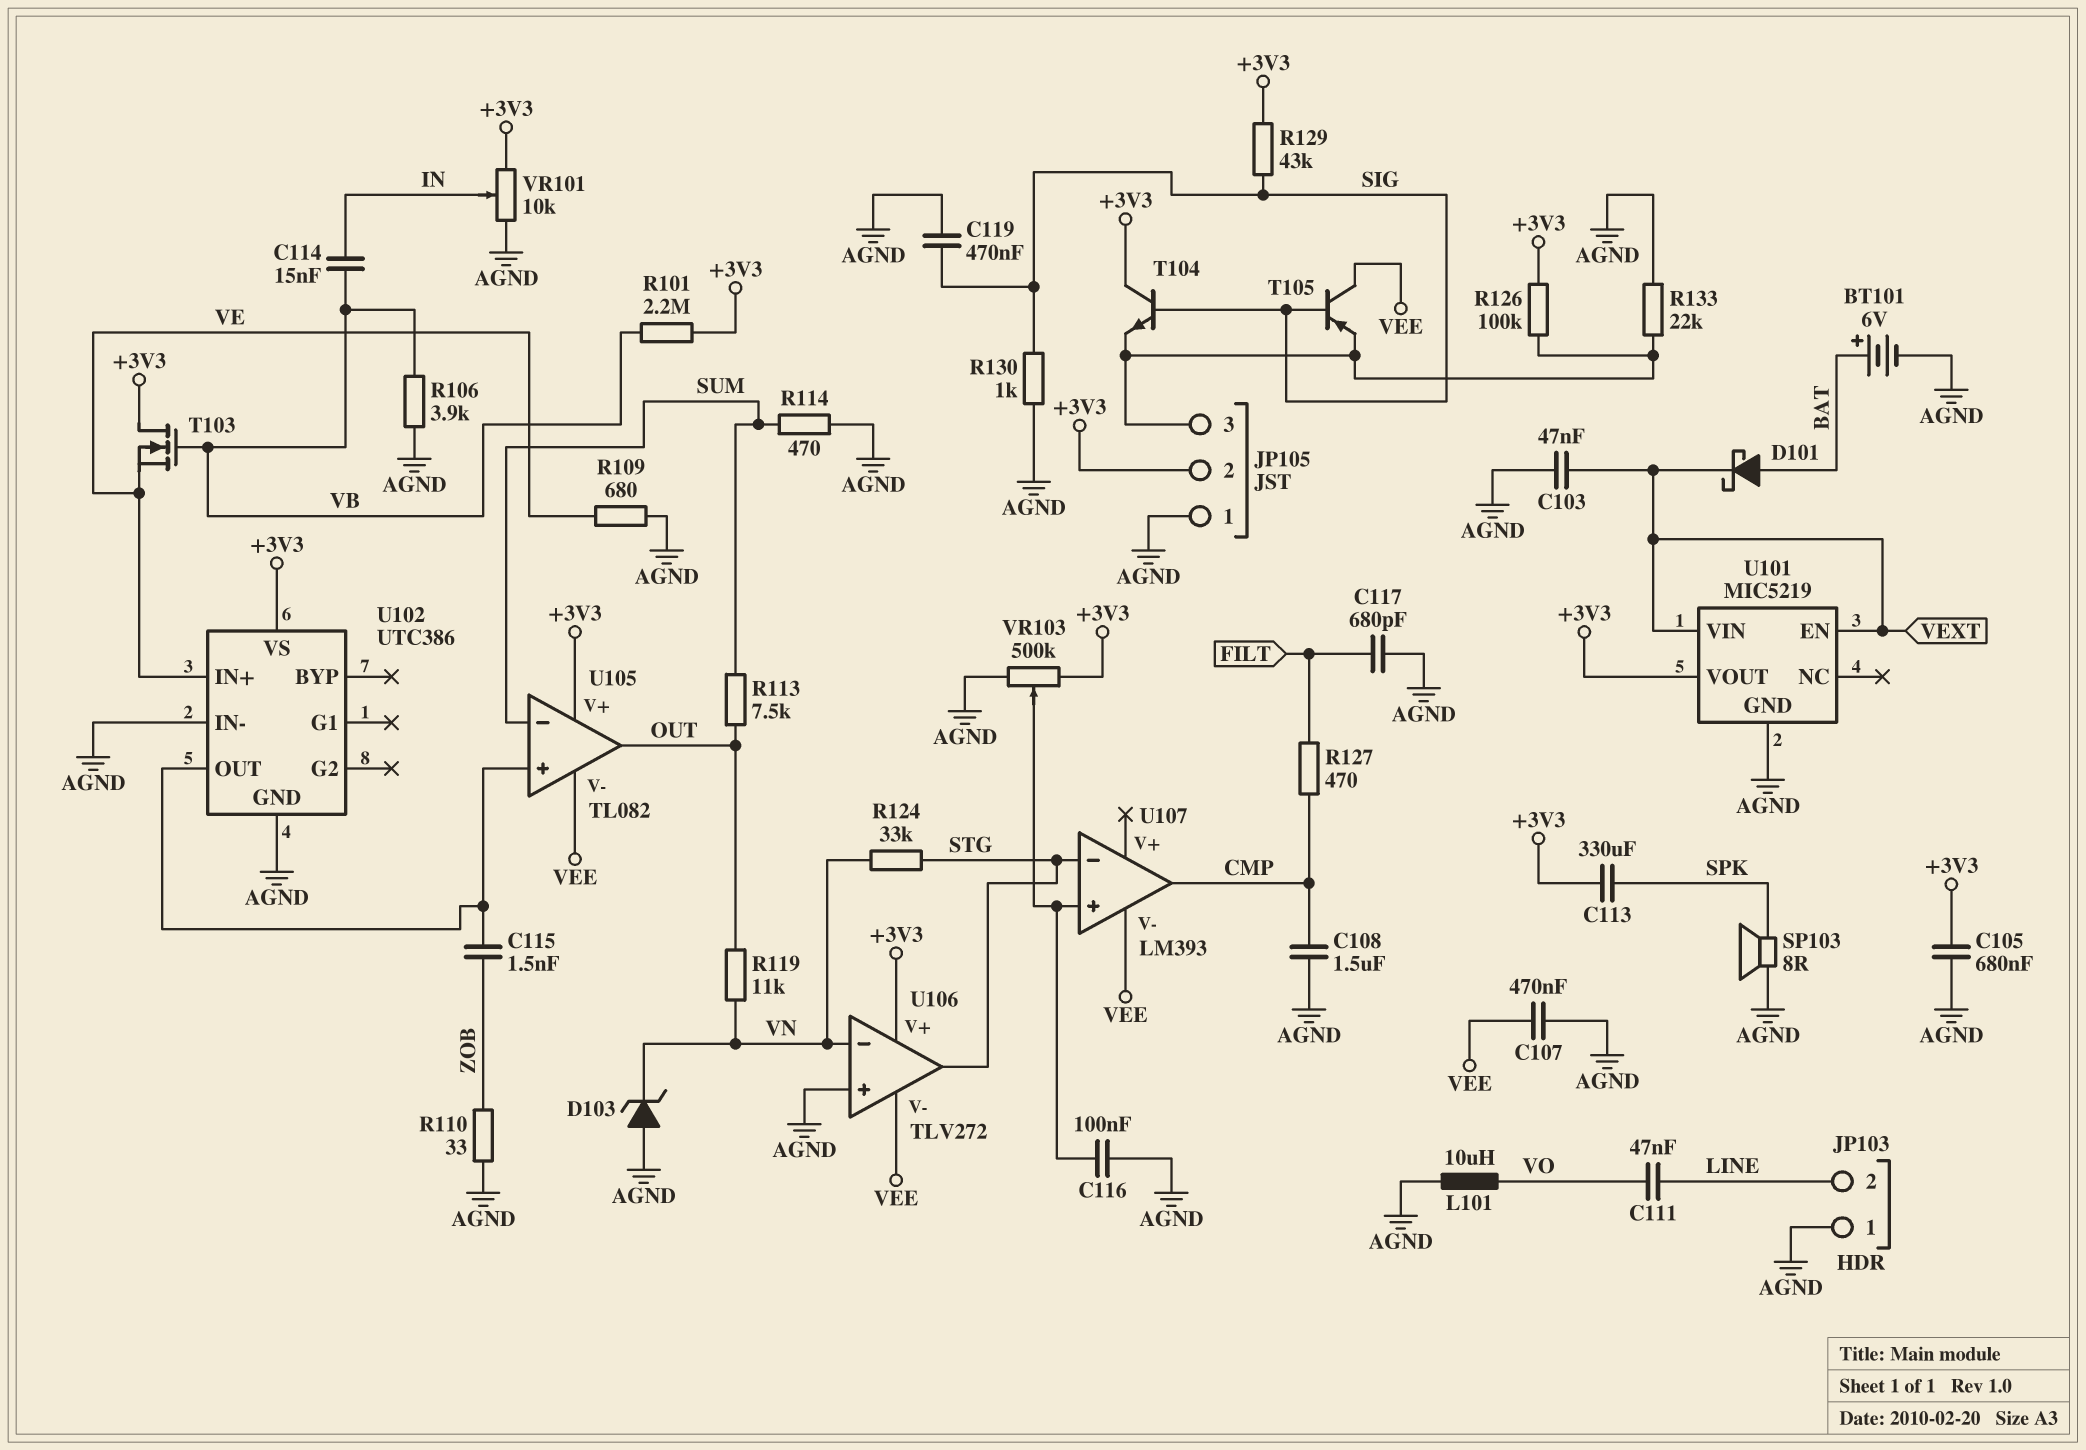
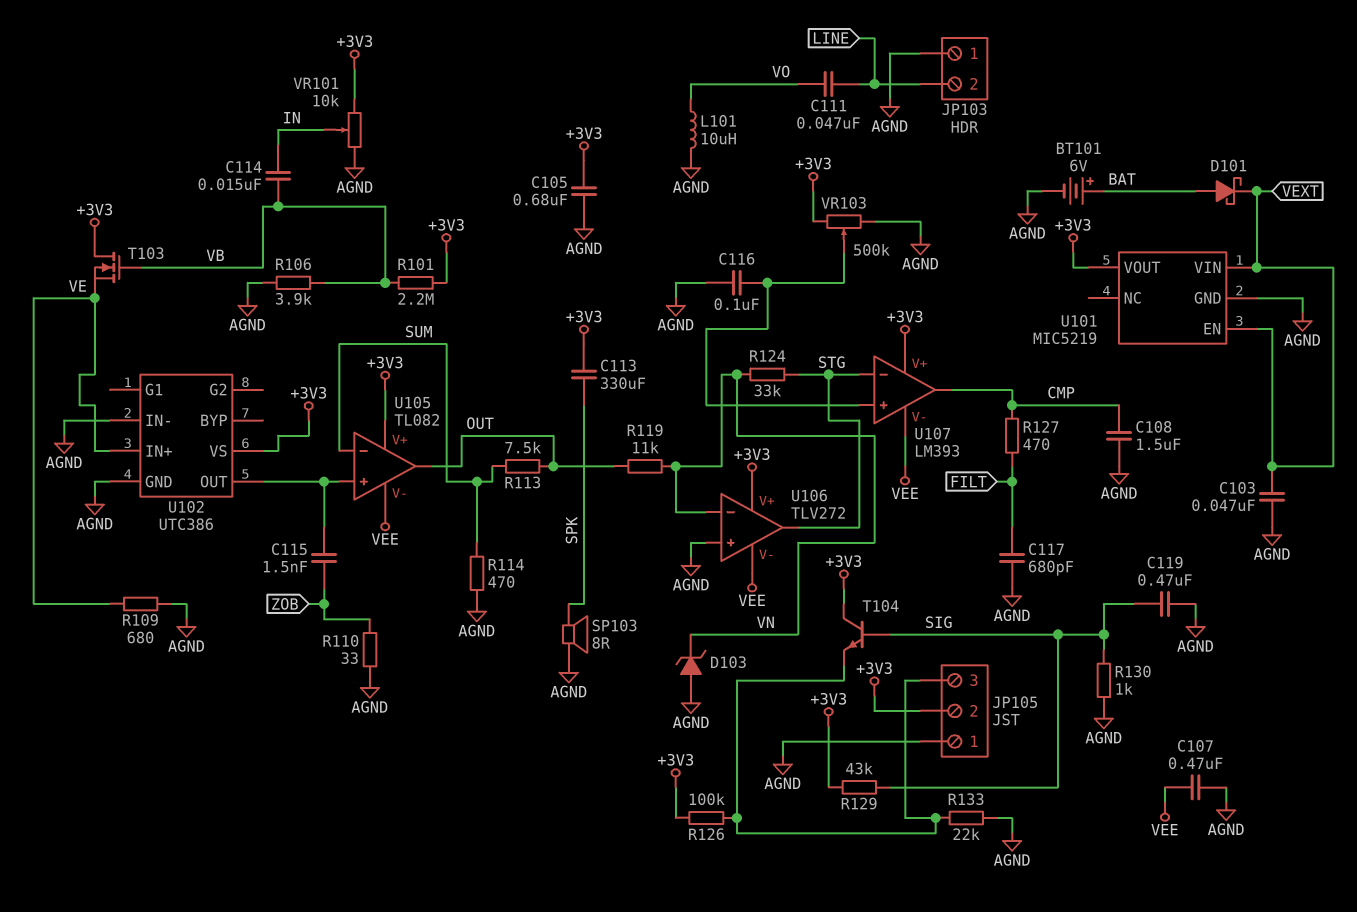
T105: PNP (B SIG, C VEE, E JP105/3) -> none
U107 pin V+: none -> +3V3

